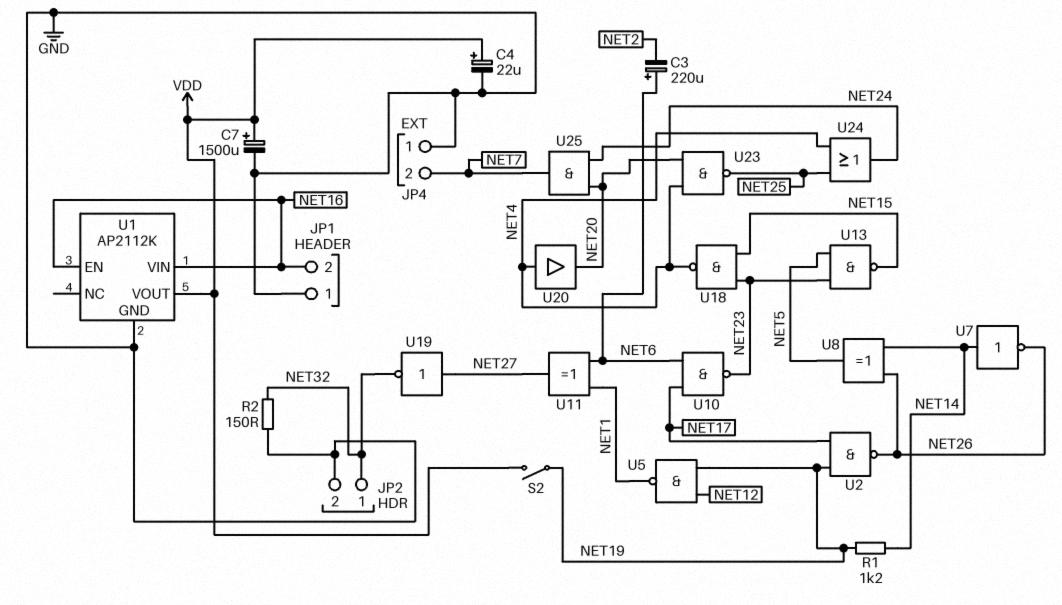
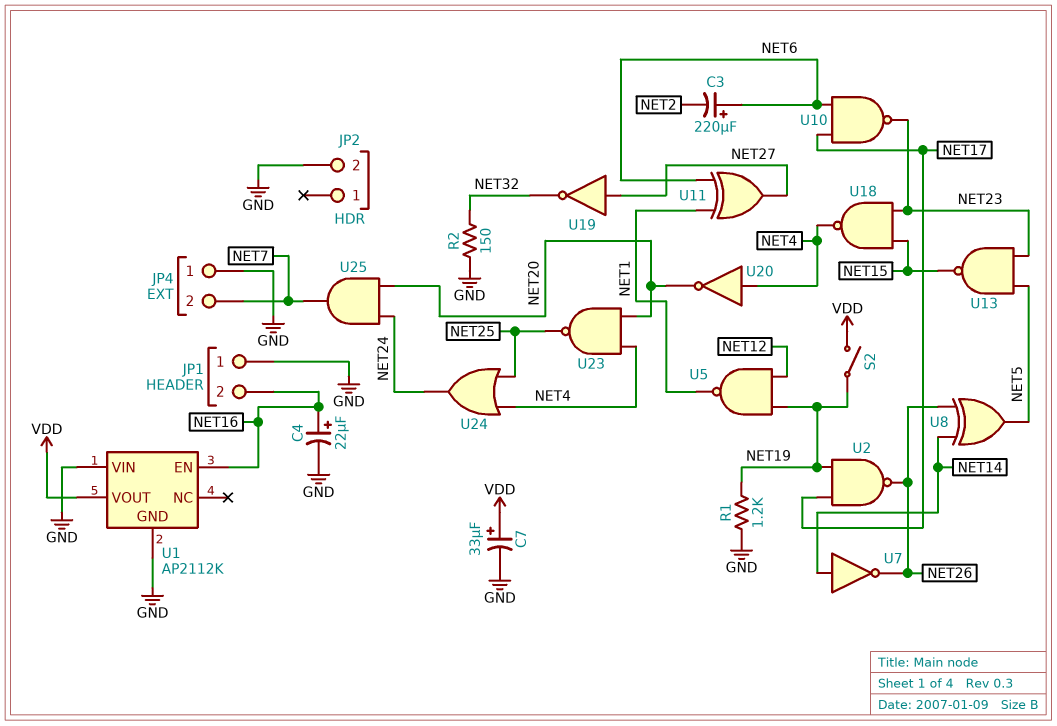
C4: 22uF (plus VDD, minus GND) -> 22uF (plus NET16, minus GND)
C7: 1500uF (plus VDD, minus GND) -> 33uF (plus VDD, minus GND)
JP2 pin 1: NET32 -> none
R1: 1.2k (NET14, NET19) -> 1.2k (GND, NET19)
U1 pin VIN: NET16 -> GND
U20: buffer (in NET4, out NET20) -> NOT (in NET4, out NET20)

